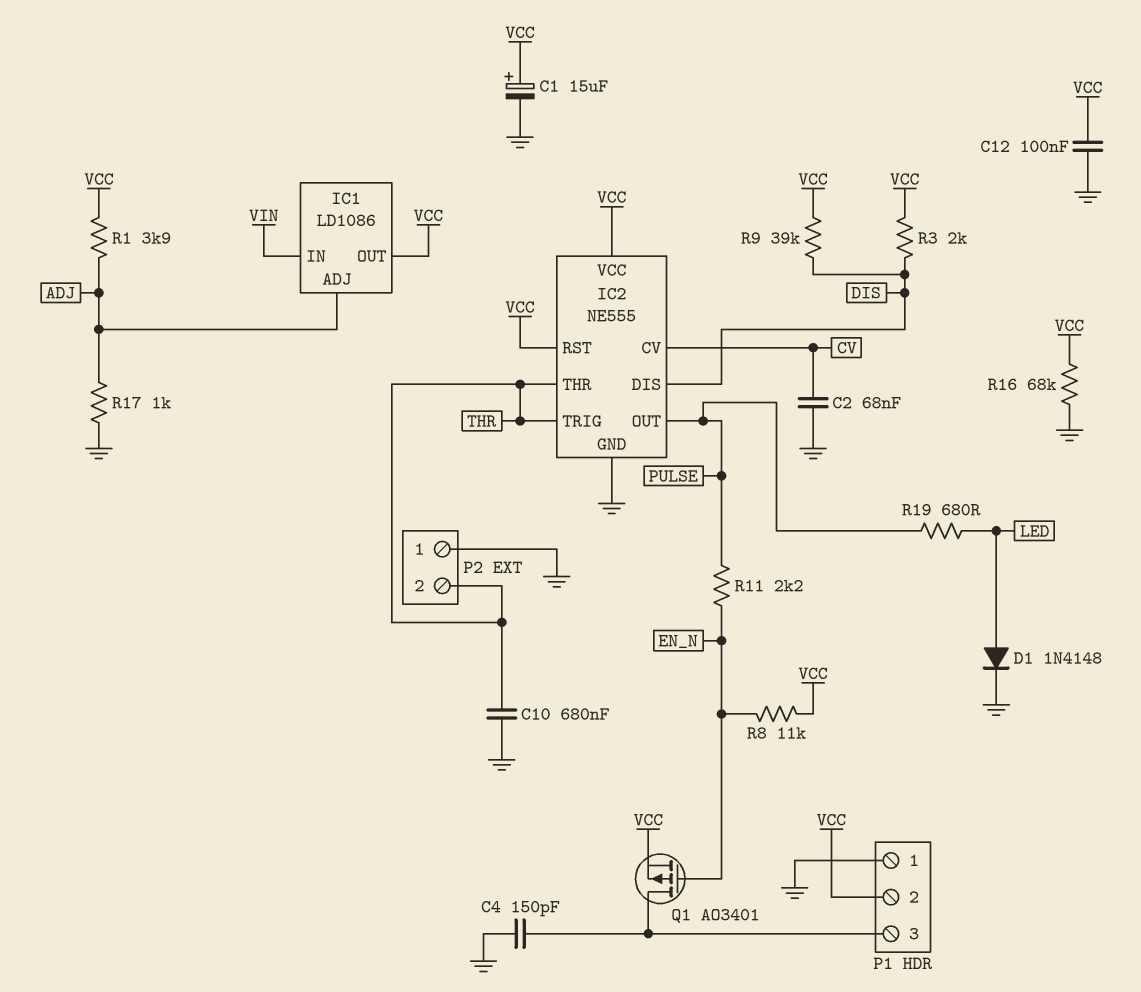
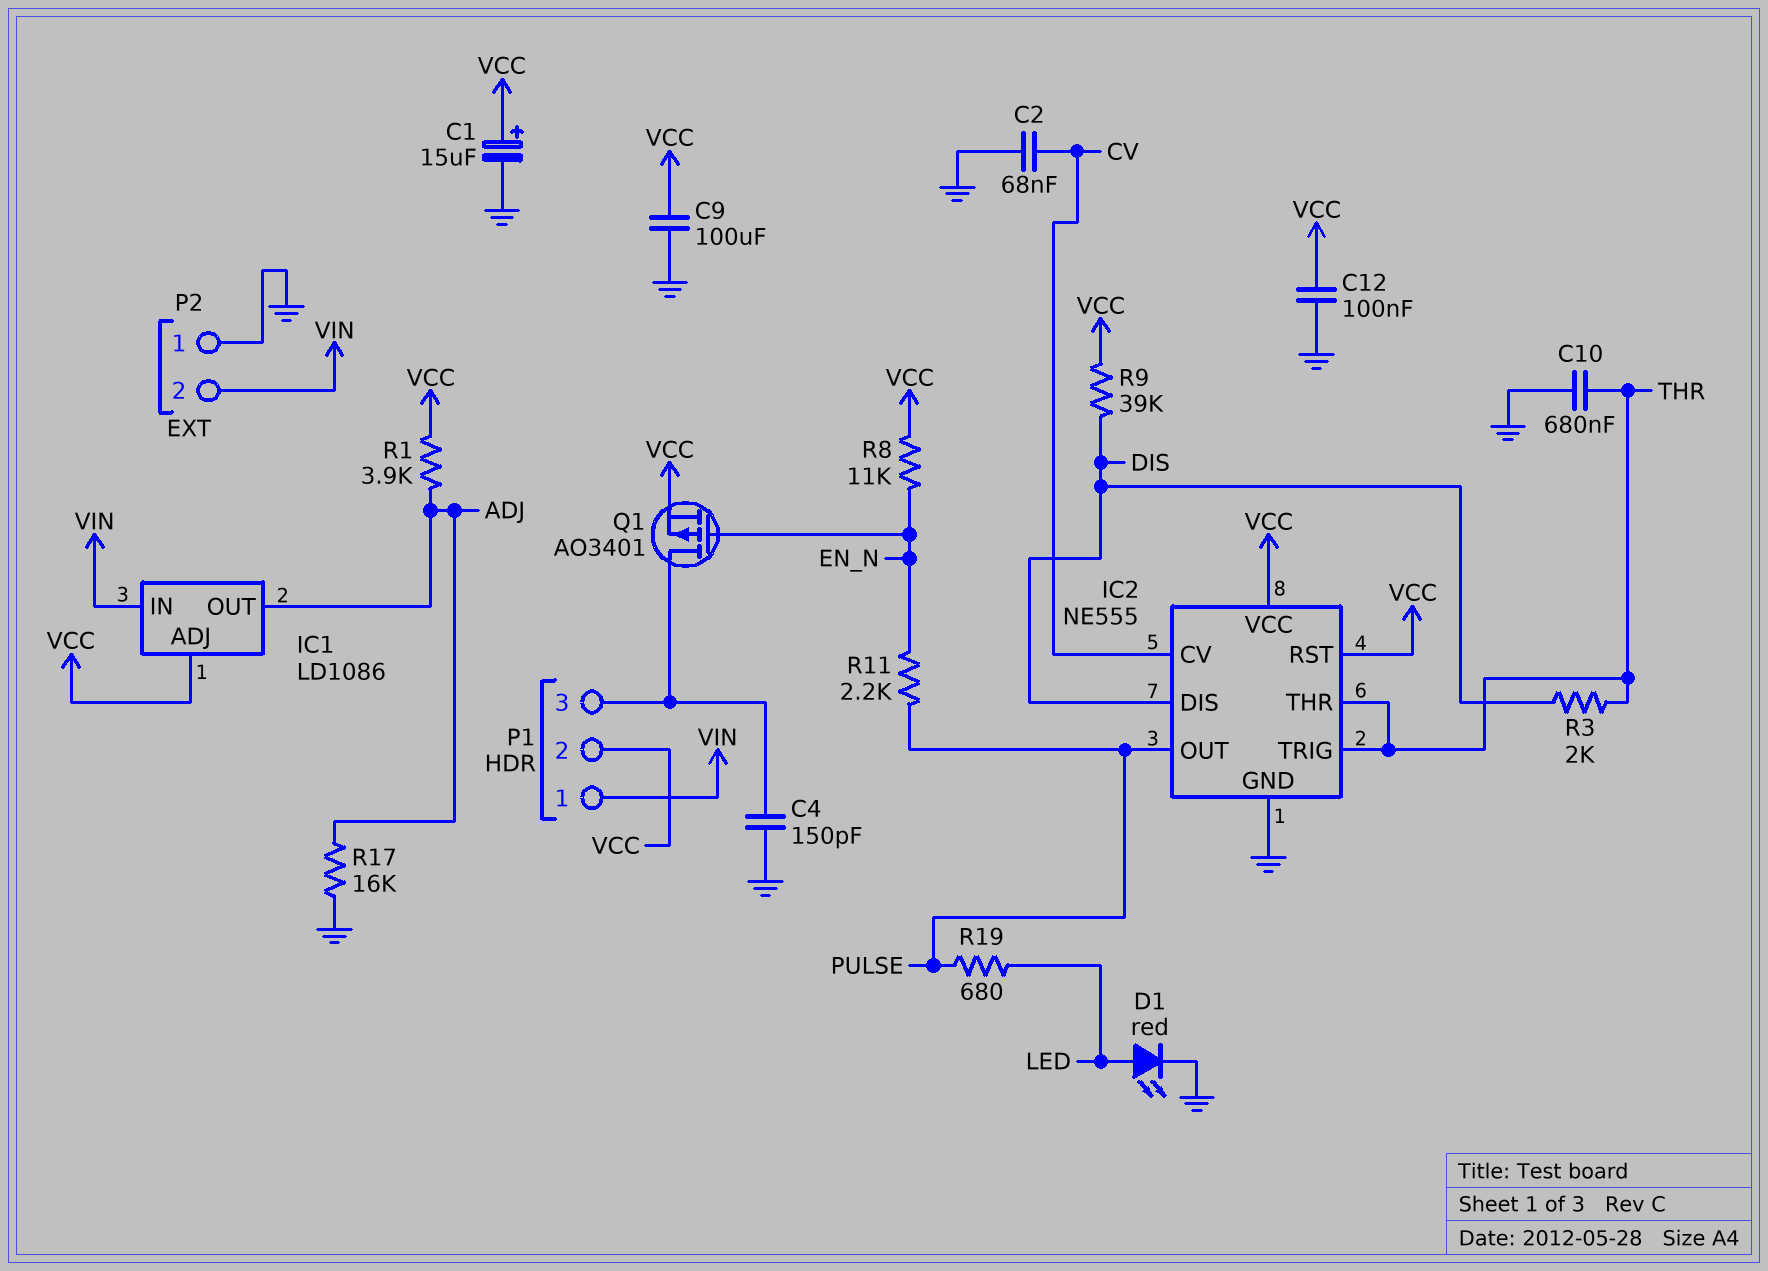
C9: none -> 100uF (GND, VCC)
D1: diode 1N4148 (A LED, K GND) -> LED red (A LED, K GND)
IC1 pin ADJ: ADJ -> VCC
IC1 pin OUT: VCC -> ADJ
P1 pin 1: GND -> VIN
P2 pin 2: THR -> VIN
R3: 2k (DIS, VCC) -> 2k (DIS, THR)
R16: 68k (GND, VCC) -> none
R17: 1k (ADJ, GND) -> 16k (ADJ, GND)

